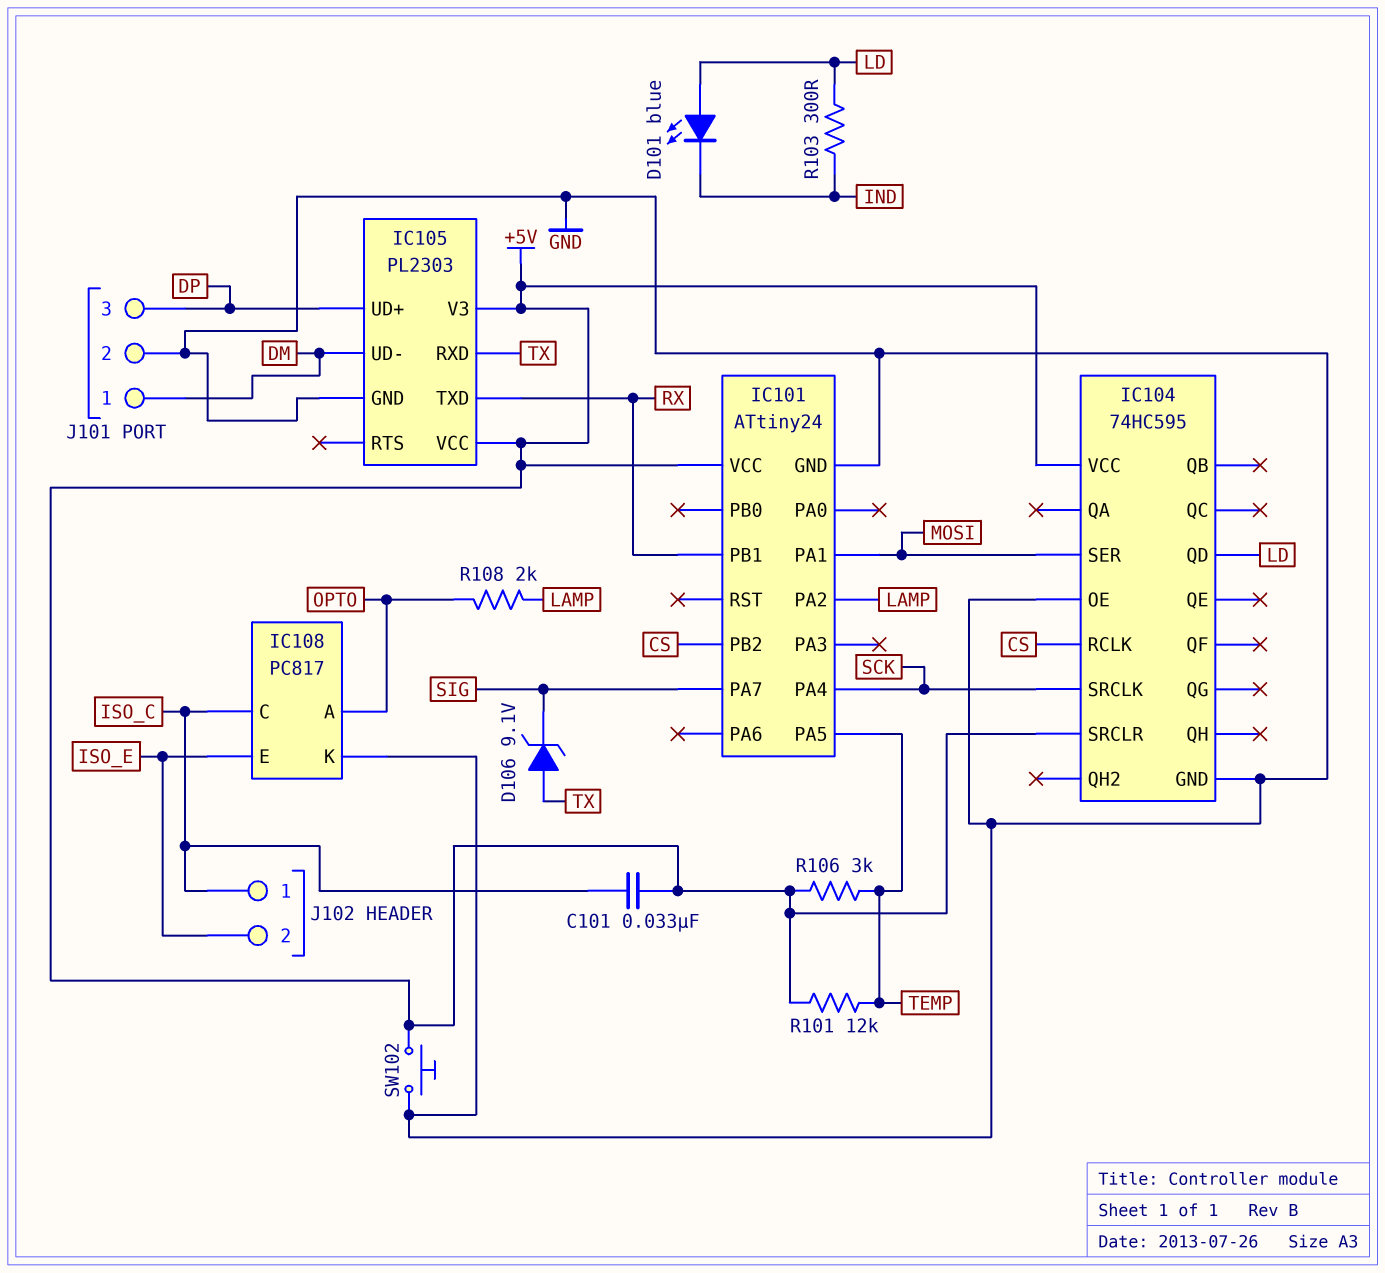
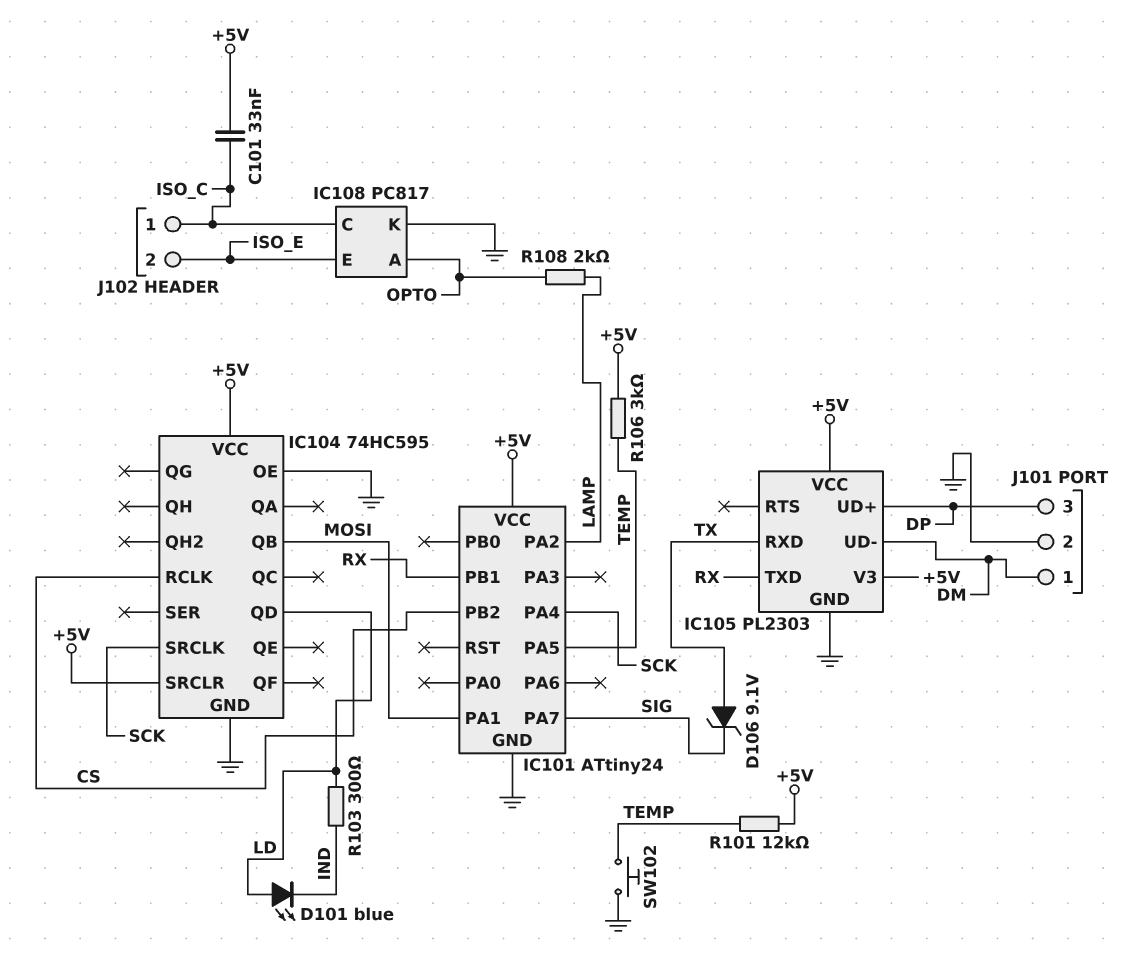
IC104 pin QB: none -> MOSI
IC104 pin SER: MOSI -> none
SW102: button (+5V, GND) -> button (GND, TEMP)

